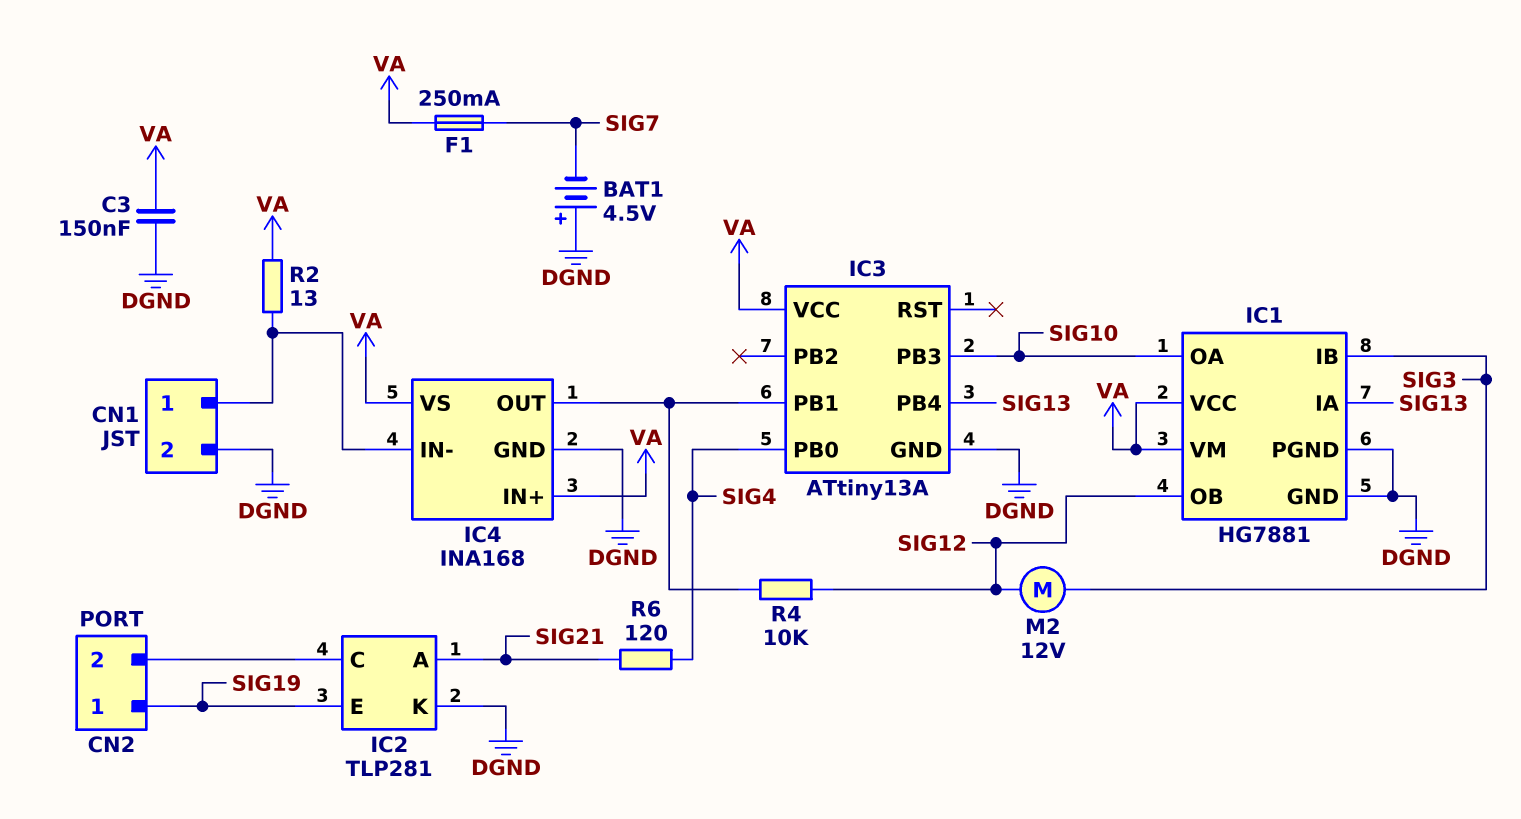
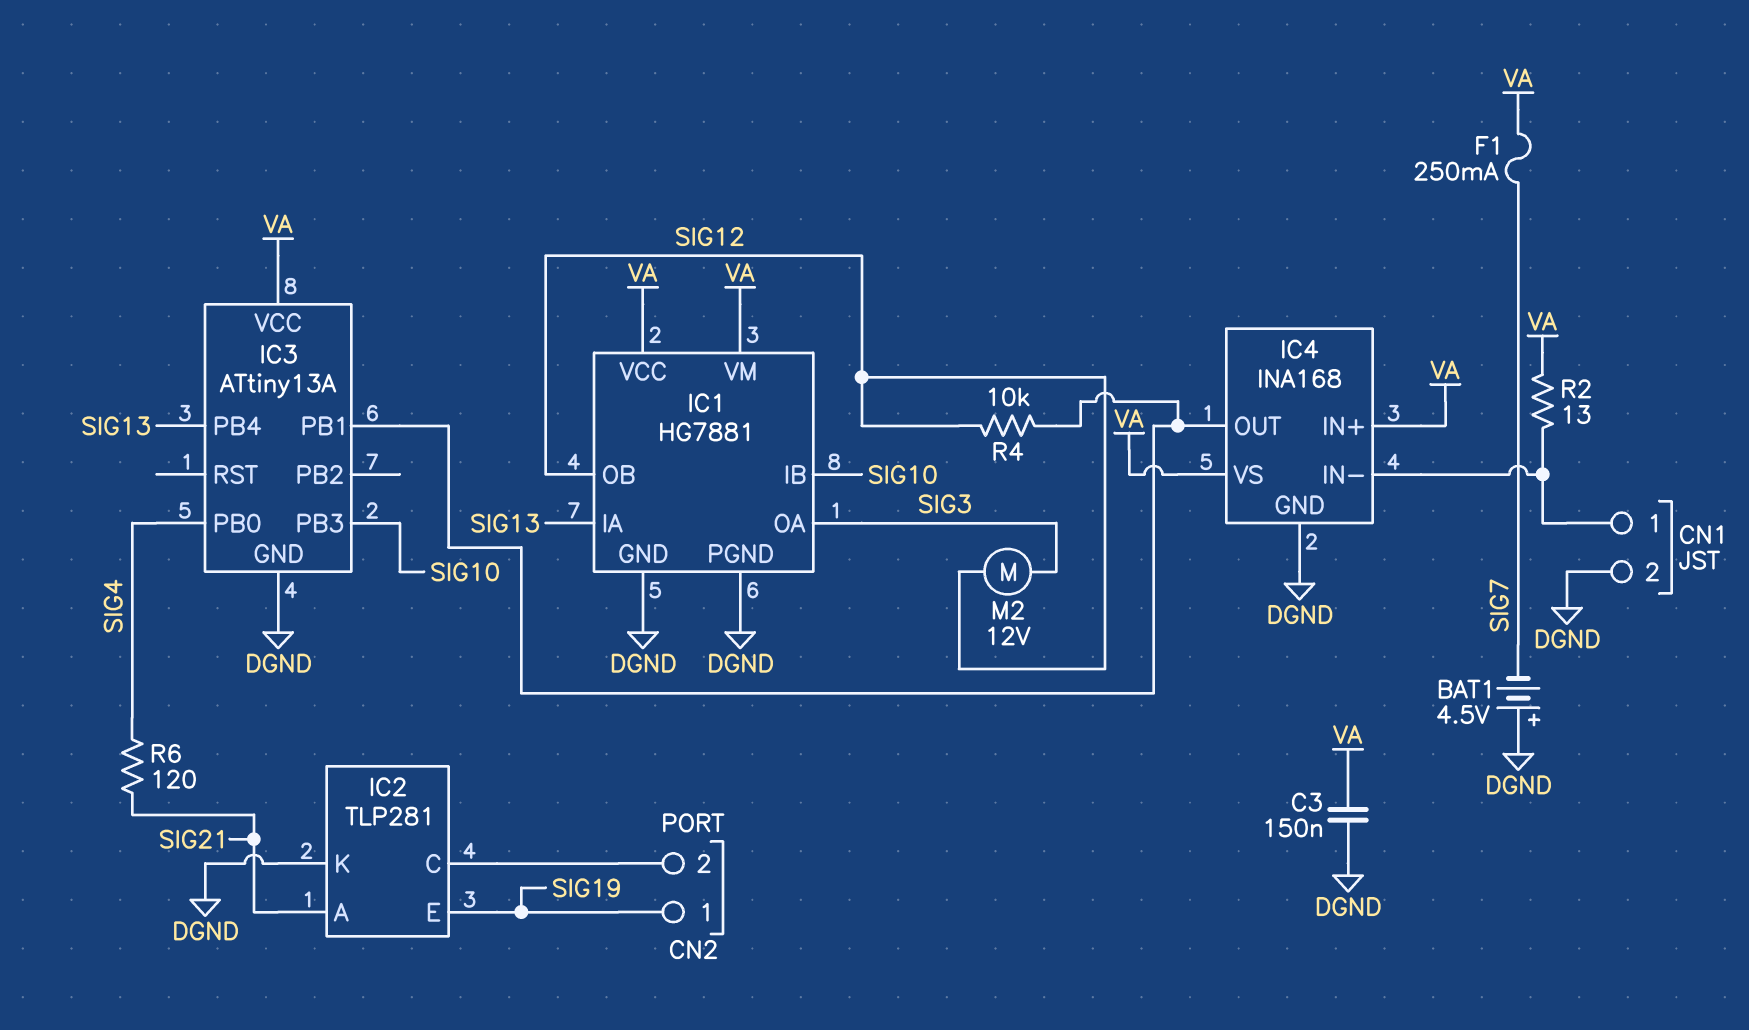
IC1 pin IB: SIG3 -> SIG10
IC1 pin OA: SIG10 -> SIG3

